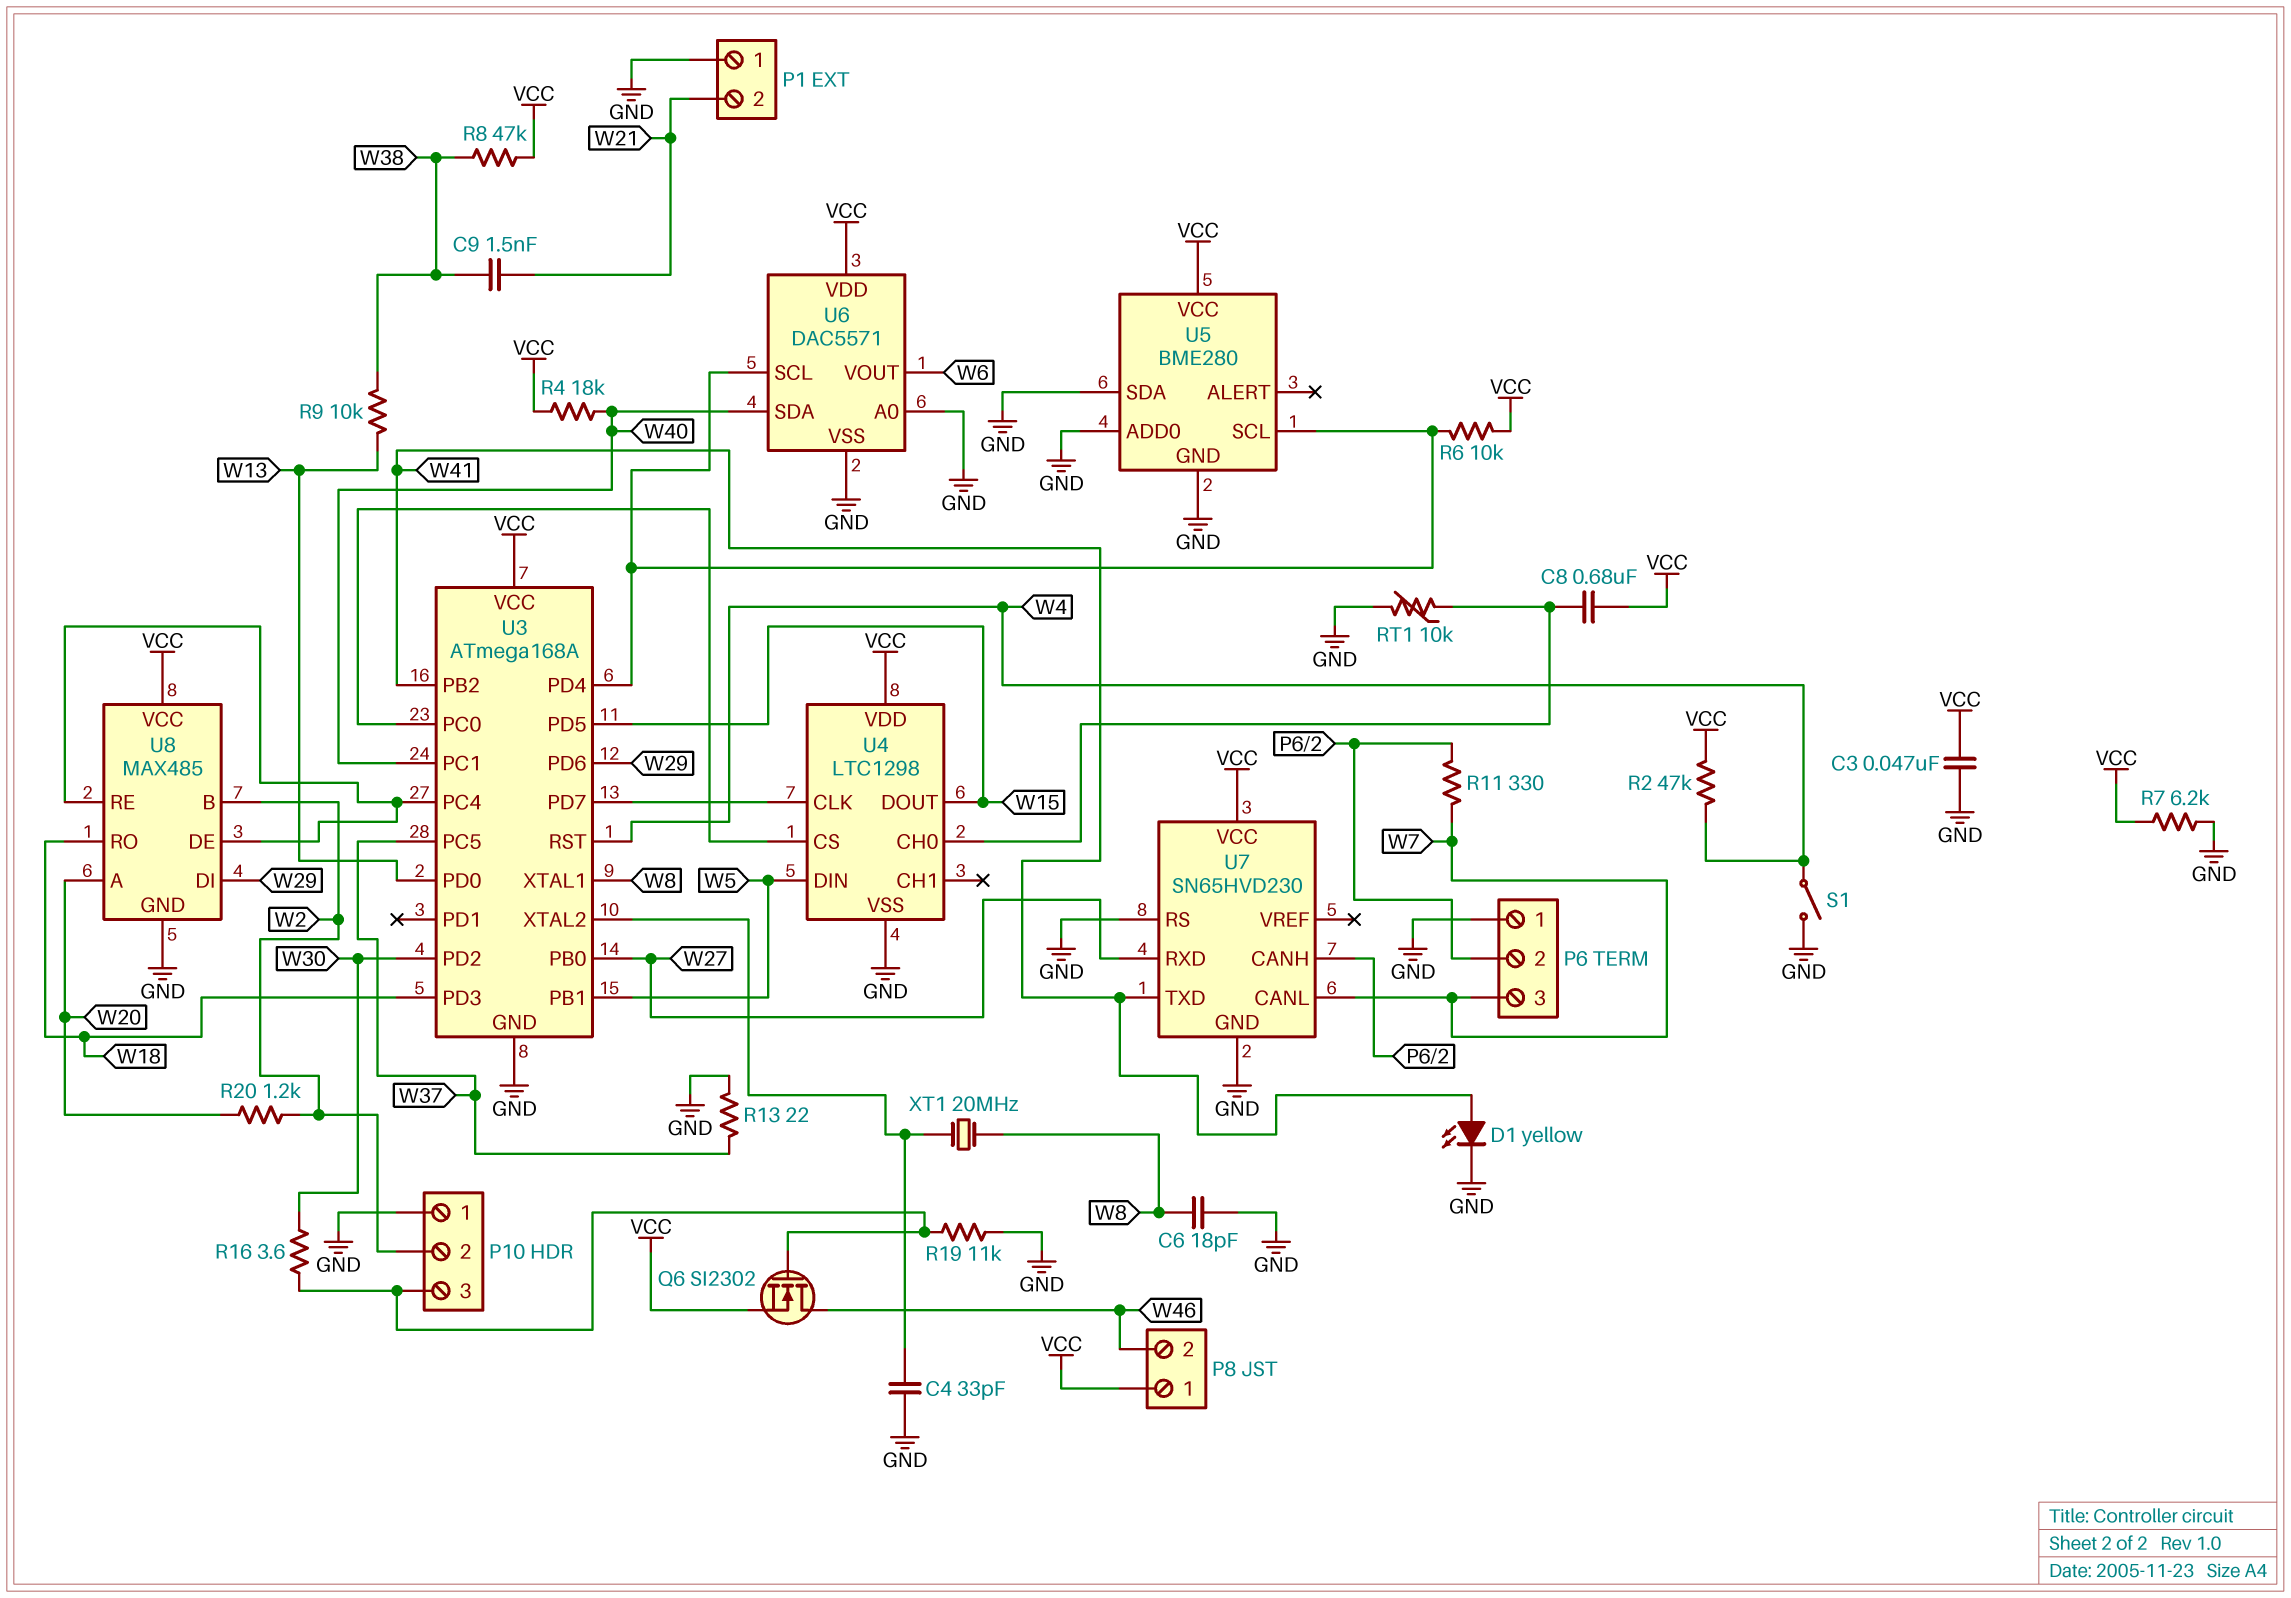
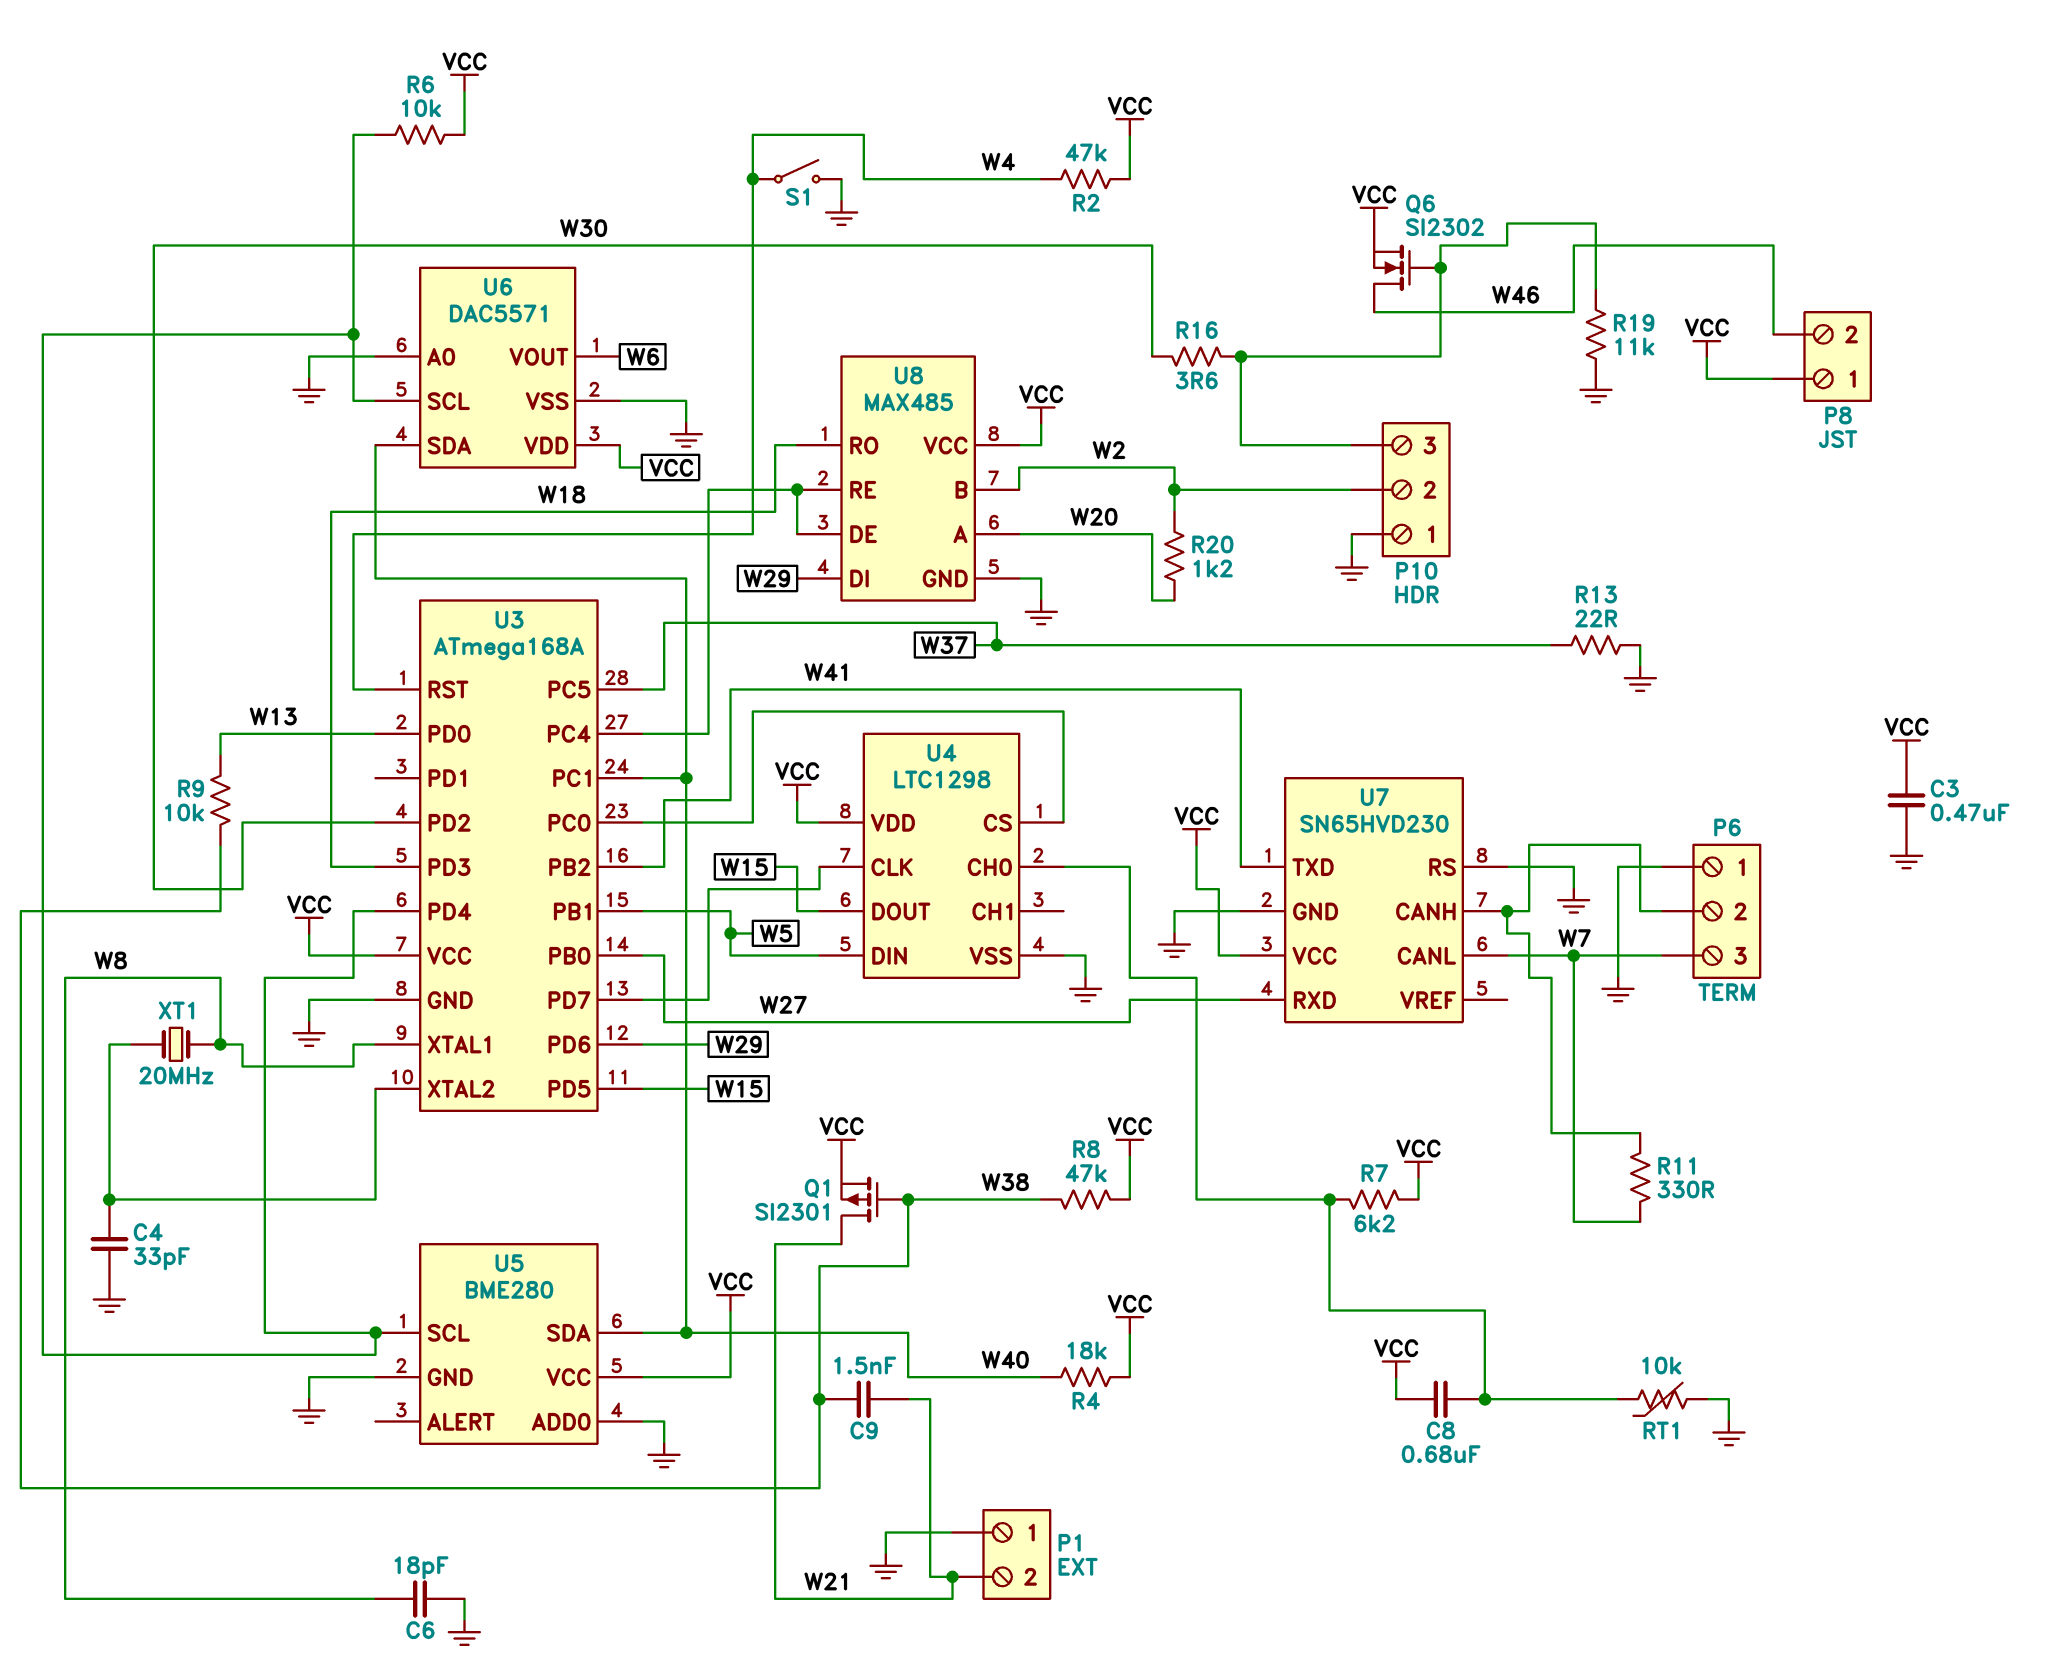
C3: 47nF (GND, VCC) -> 470nF (GND, VCC)
D1: LED yellow (A W41, K GND) -> none
Q1: none -> PMOS SI2301 (G W38, D W21, S VCC)
R7: 6.2k (GND, VCC) -> 6.2k (U4/CH0, VCC)
U5 pin SDA: GND -> W40

